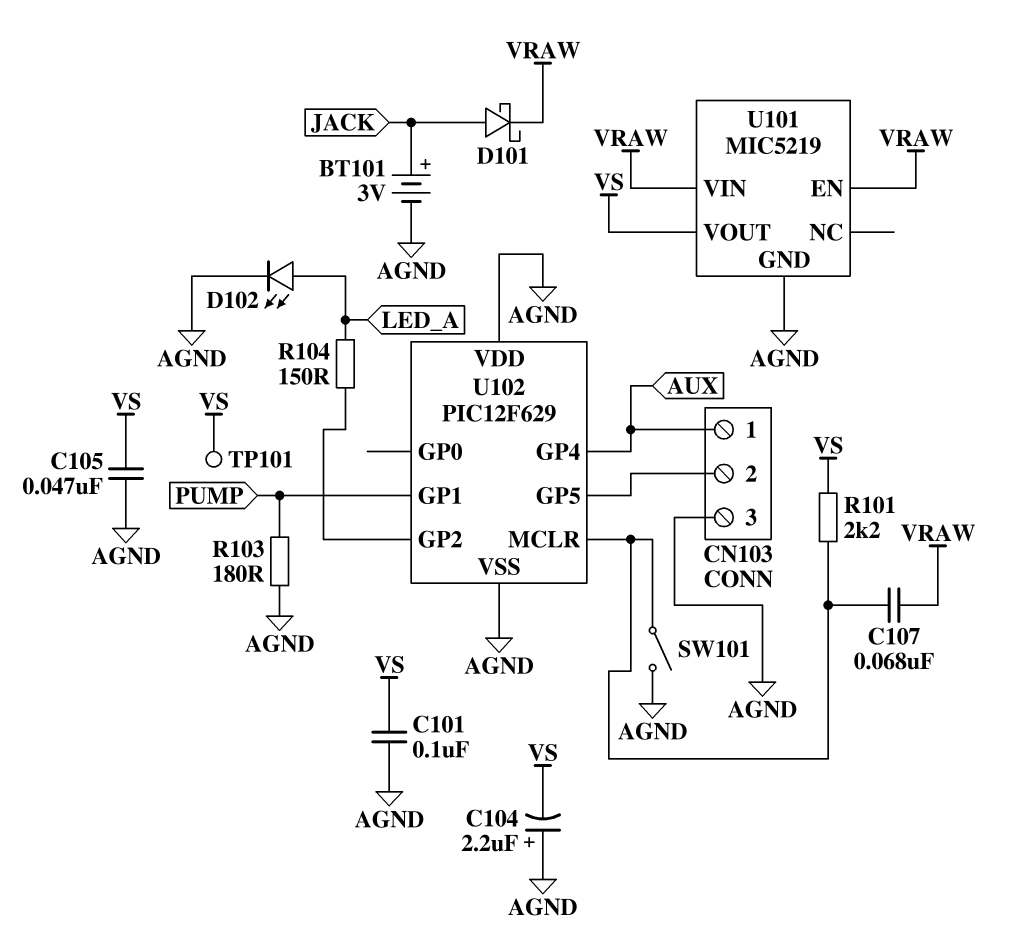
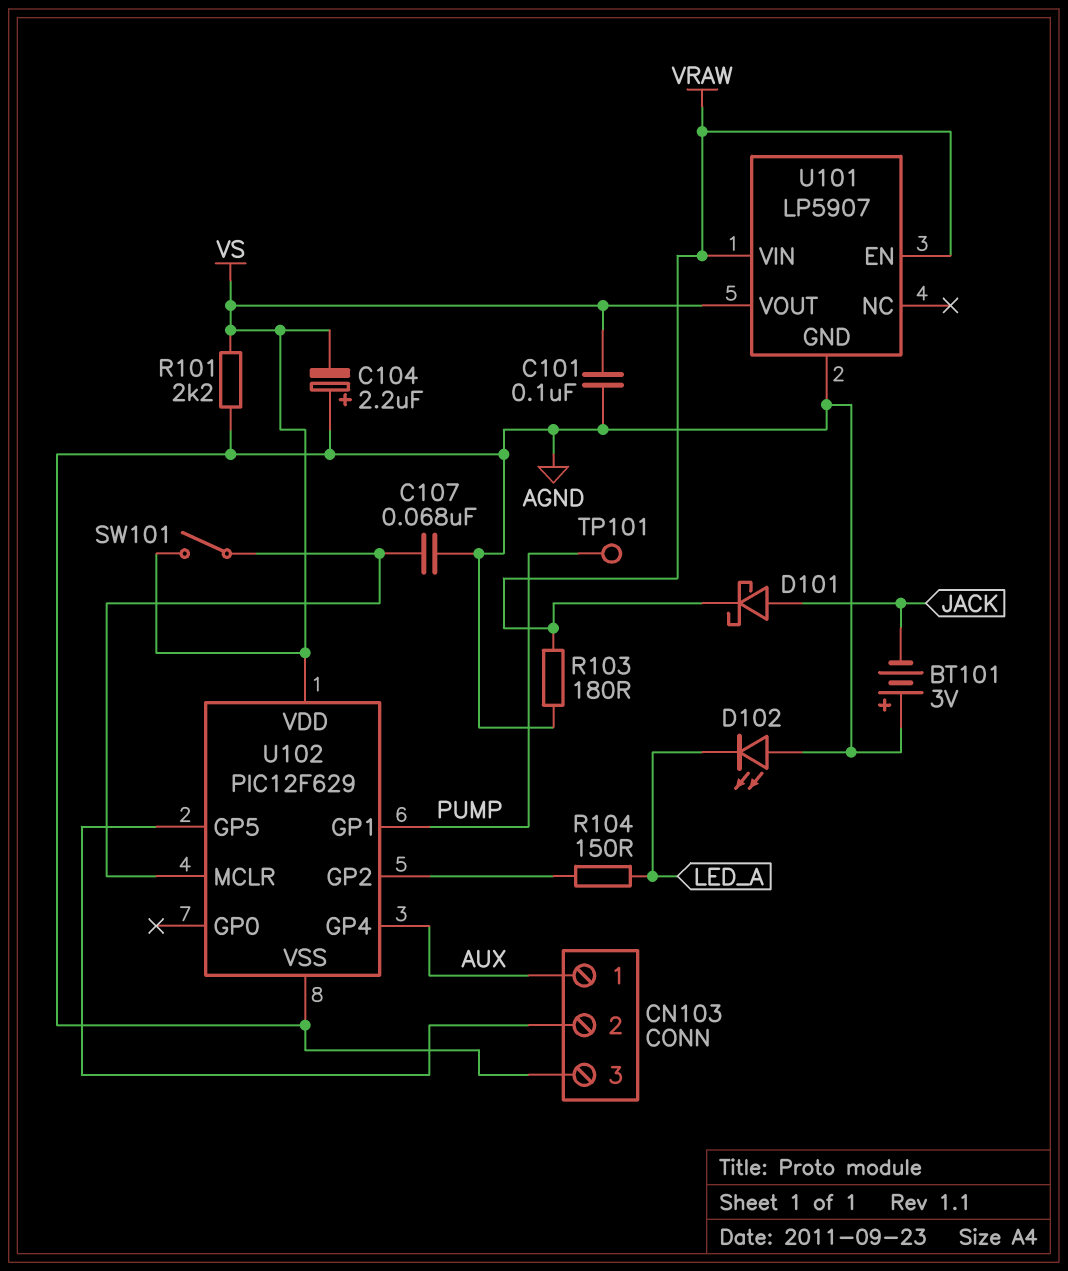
BT101: 3V (plus JACK, minus AGND) -> 3V (plus AGND, minus JACK)
C105: 47nF (AGND, VS) -> none
C107: 68nF (U102/MCLR, VRAW) -> 68nF (AGND, U102/MCLR)
D102: LED (A LED_A, K AGND) -> LED (A AGND, K LED_A)
R101: 2.2k (U102/MCLR, VS) -> 2.2k (AGND, VS)
R103: 180 (AGND, PUMP) -> 180 (AGND, VRAW)
SW101: switch (AGND, U102/MCLR) -> switch (U102/MCLR, VS)
TP101: test point (VS) -> test point (PUMP)
U101: MIC5219 -> LP5907
U102 pin VDD: AGND -> VS

